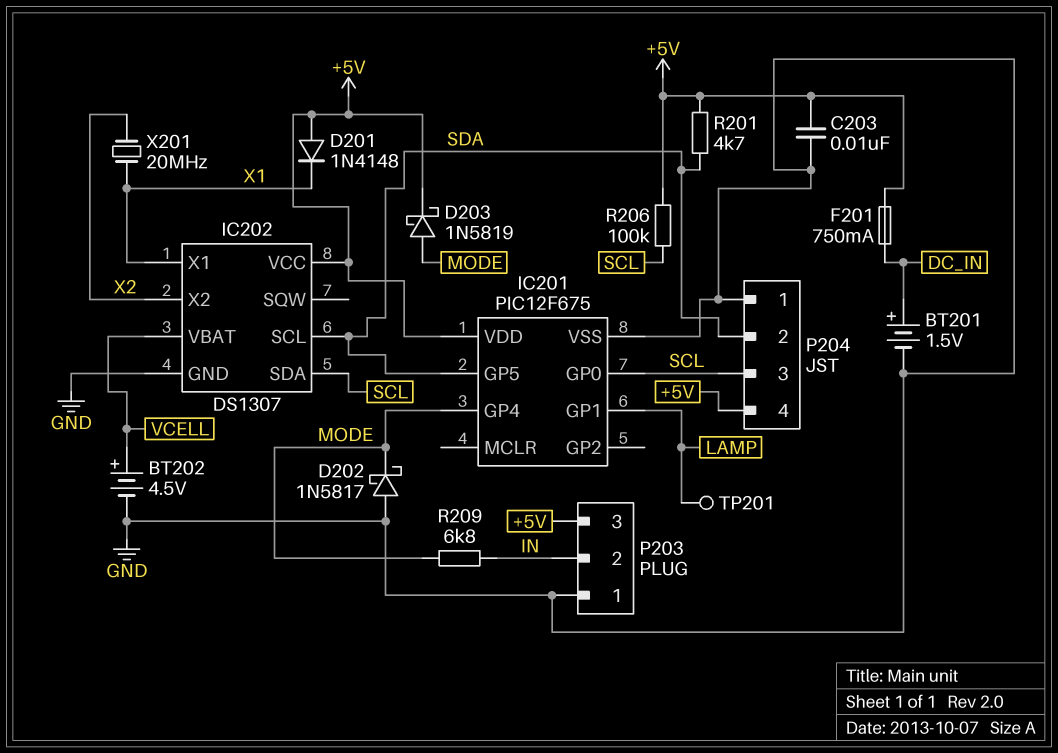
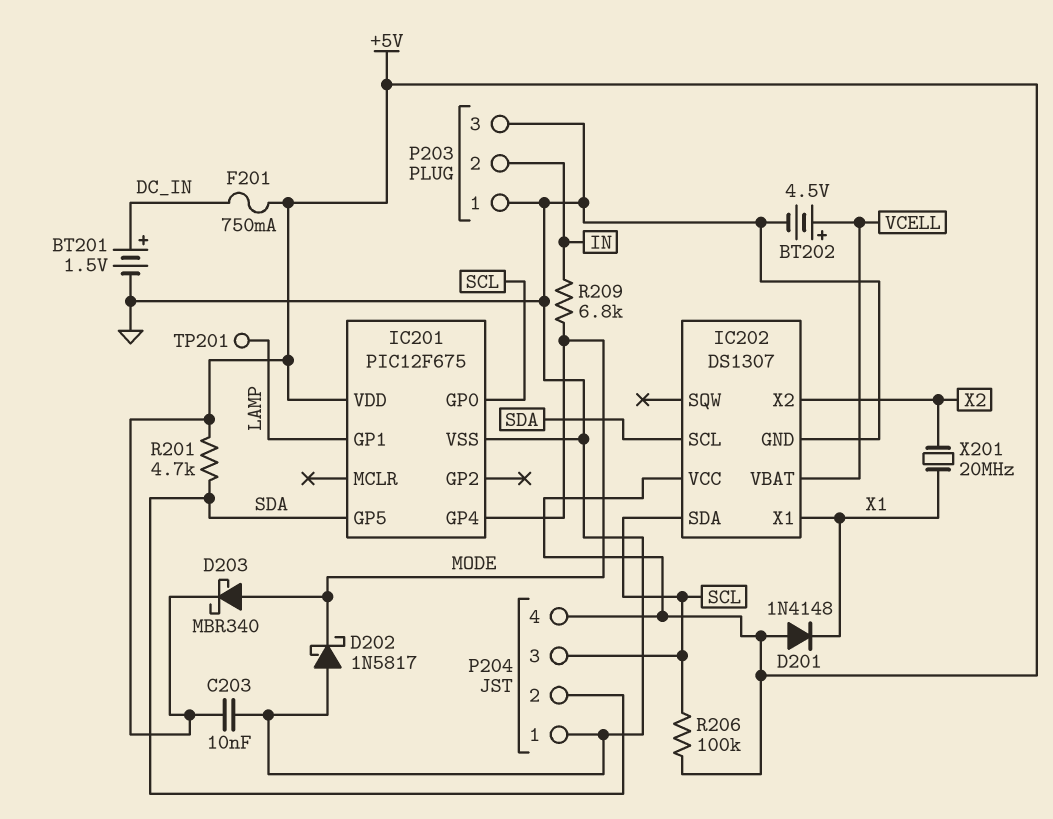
D203: schottky 1N5819 (A MODE, K +5V) -> schottky MBR340 (A MODE, K +5V)
P203 pin 3: +5V -> GND

